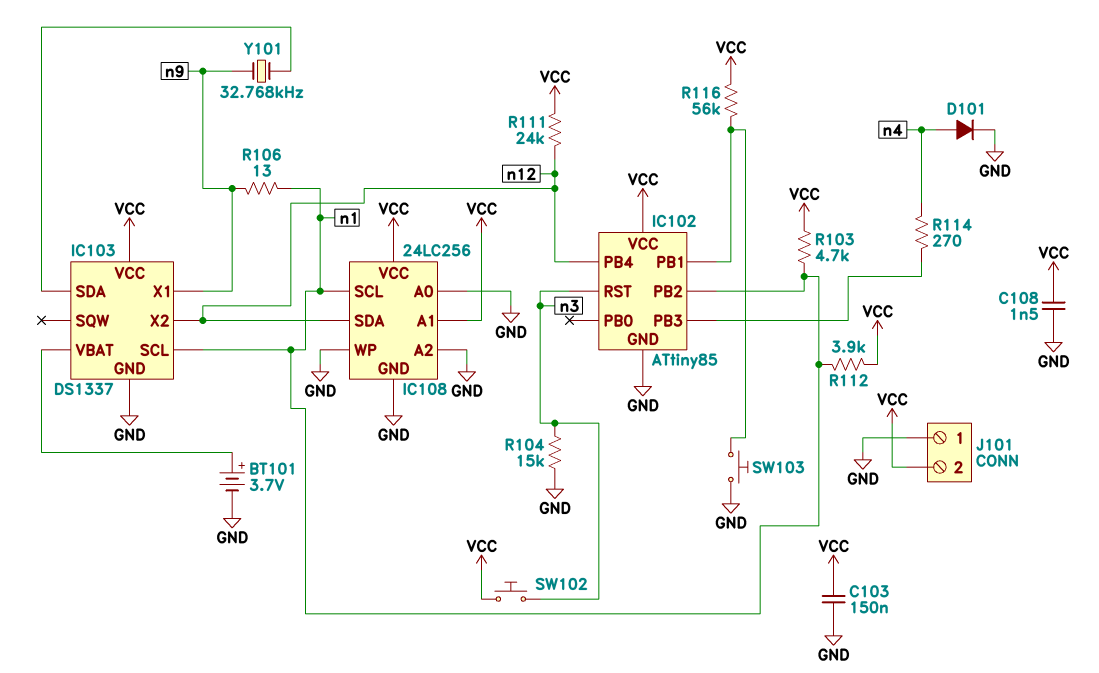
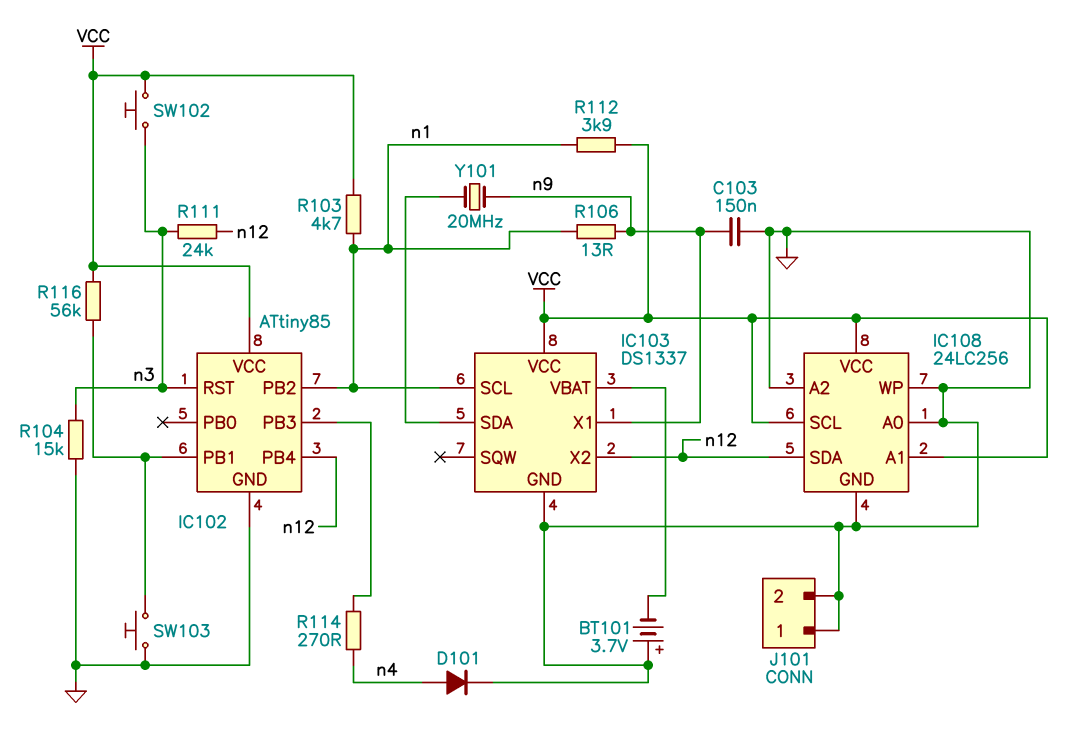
BT101: 3.7V (plus IC103/VBAT, minus GND) -> 3.7V (plus GND, minus IC103/VBAT)
C103: 150nF (GND, VCC) -> 150nF (GND, n9)
C108: 1.5nF (GND, VCC) -> none
IC108 pin SCL: n1 -> VCC
J101 pin 2: VCC -> GND
R111: 24k (VCC, n12) -> 24k (n3, n12)
Y101: 32.768kHz (IC103/SDA, n9) -> 20MHz (IC103/SDA, n9)

